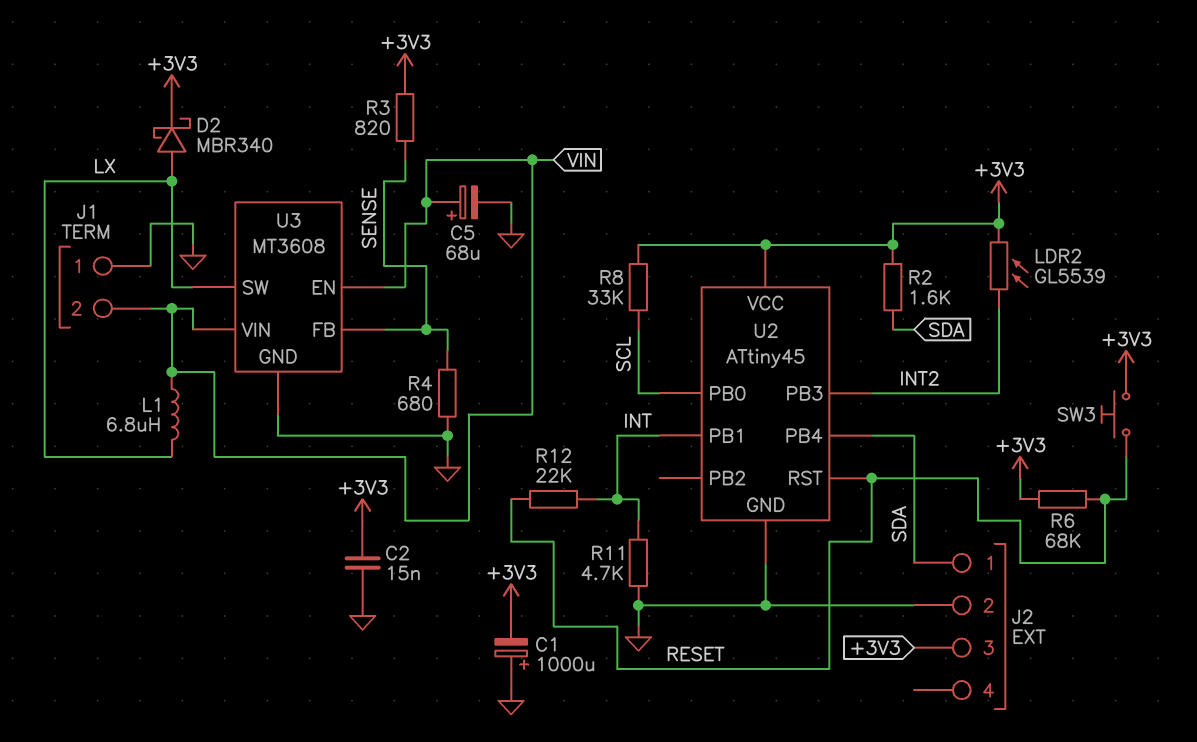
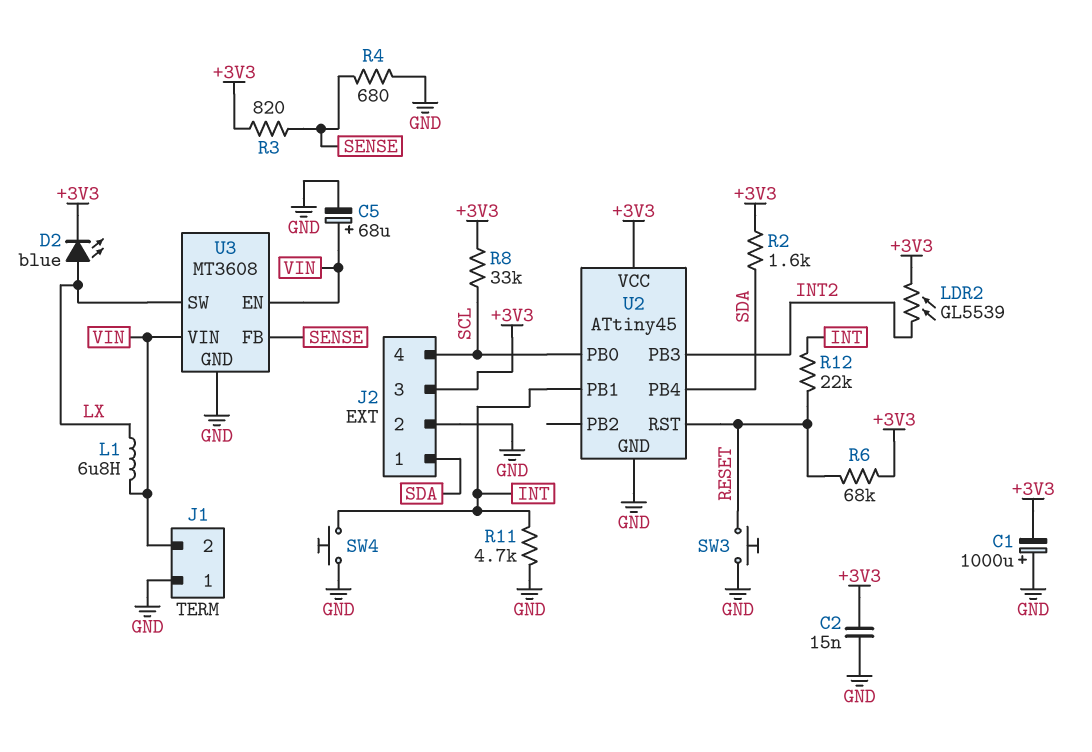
D2: schottky MBR340 (A LX, K +3V3) -> LED blue (A LX, K +3V3)
J2 pin 4: none -> SCL
SW3: button (+3V3, RESET) -> button (GND, RESET)
SW4: none -> button (GND, INT)

